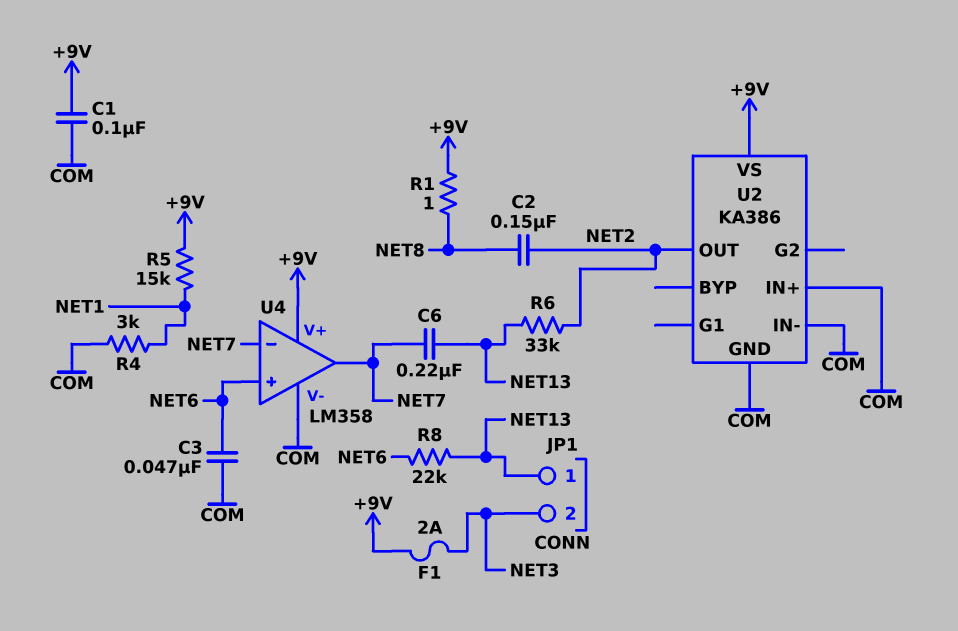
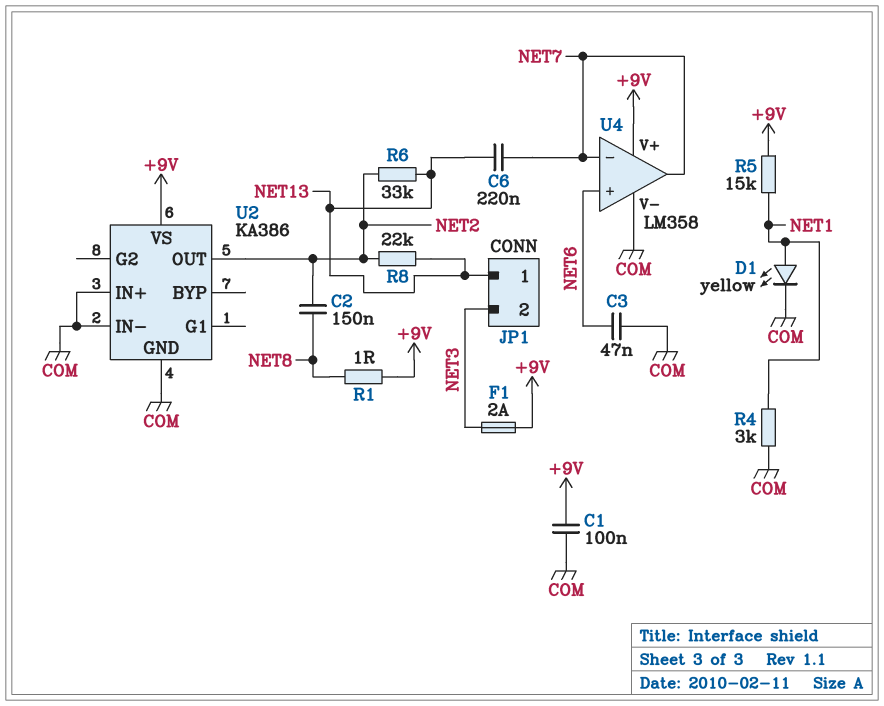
D1: none -> LED yellow (A NET1, K COM)
R8: 22k (NET6, NET13) -> 22k (NET2, NET13)

